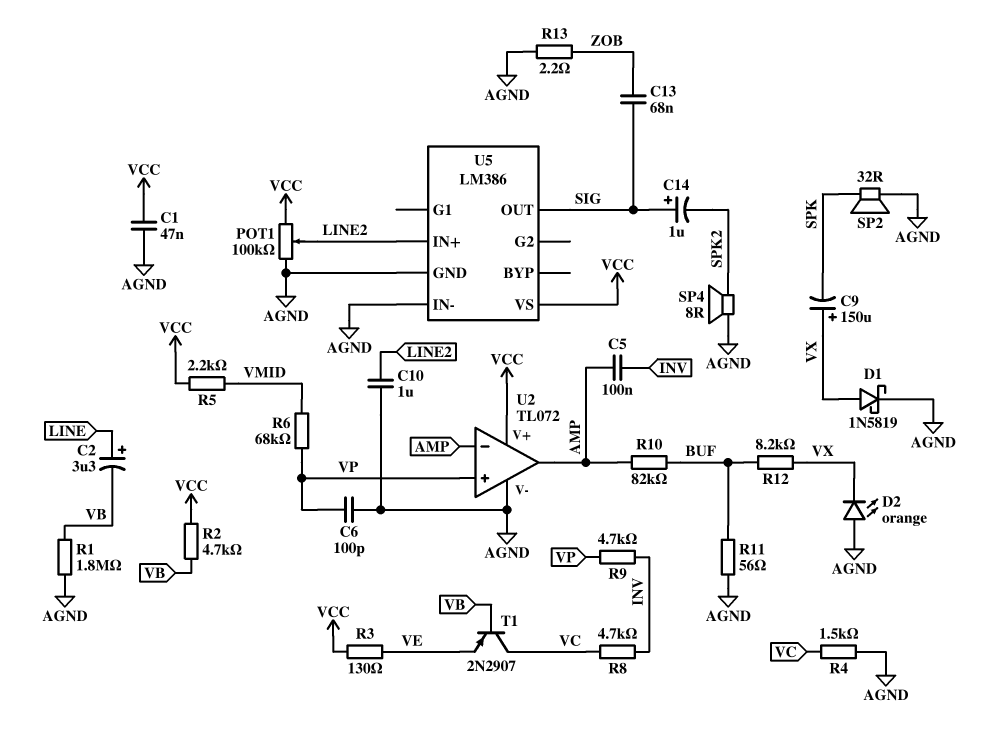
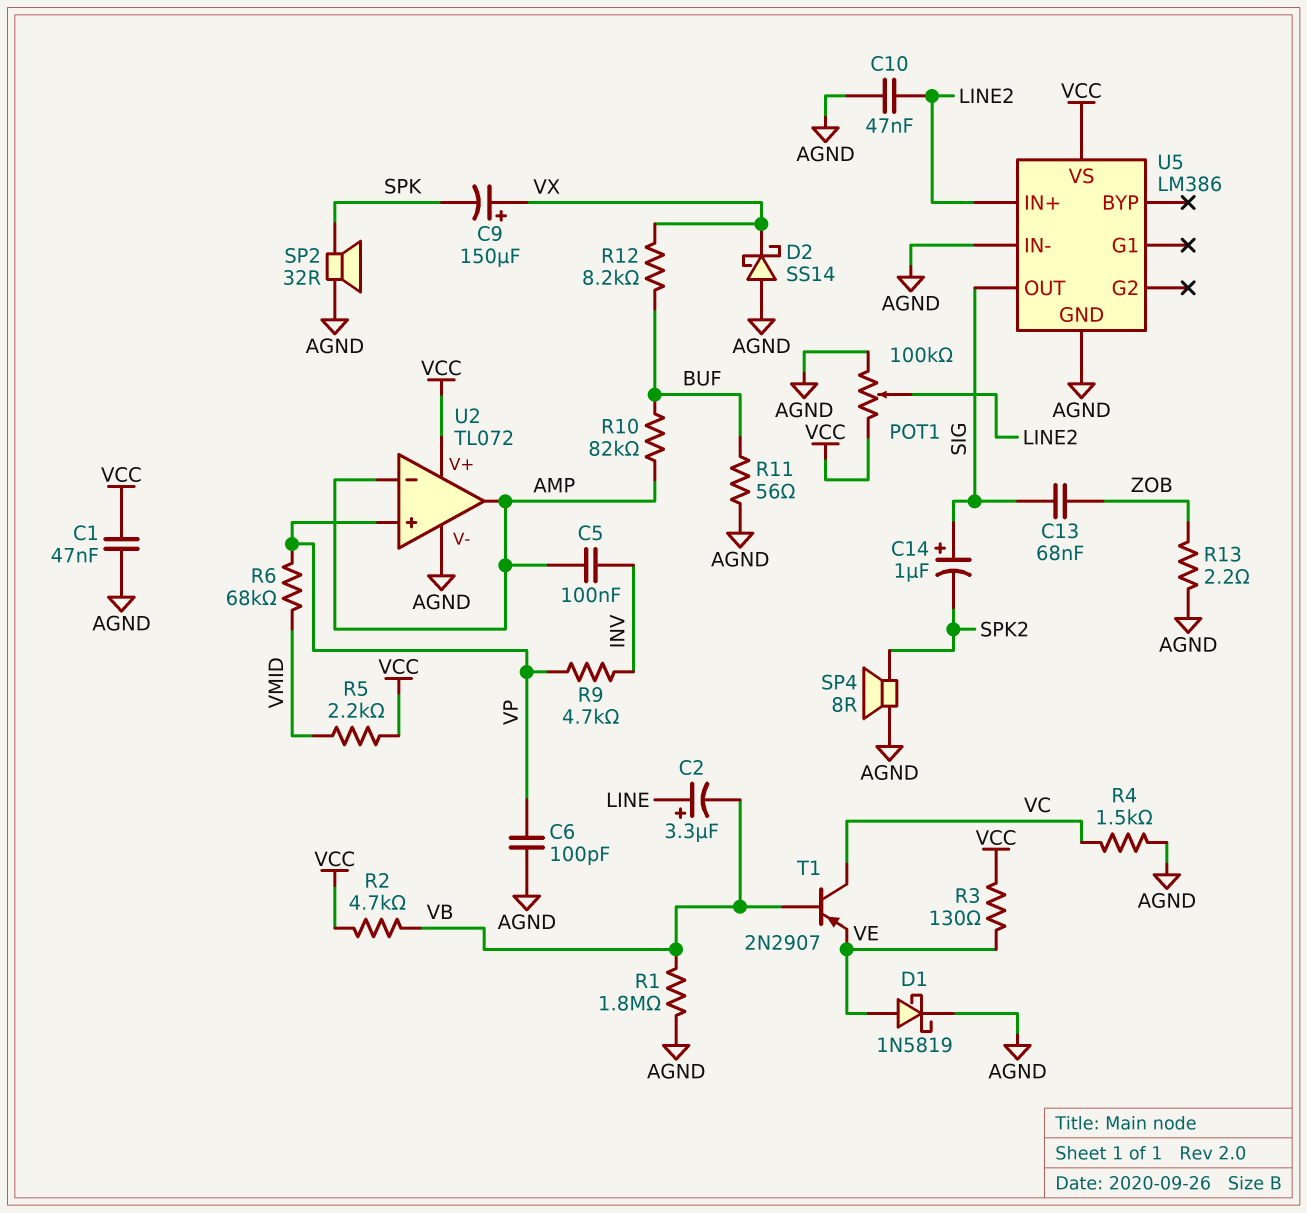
C10: 1uF (AGND, LINE2) -> 47nF (AGND, LINE2)
D1: schottky 1N5819 (A VX, K AGND) -> schottky 1N5819 (A VE, K AGND)
D2: LED orange (A AGND, K VX) -> schottky SS14 (A AGND, K VX)
R8: 4.7k (INV, VC) -> none

